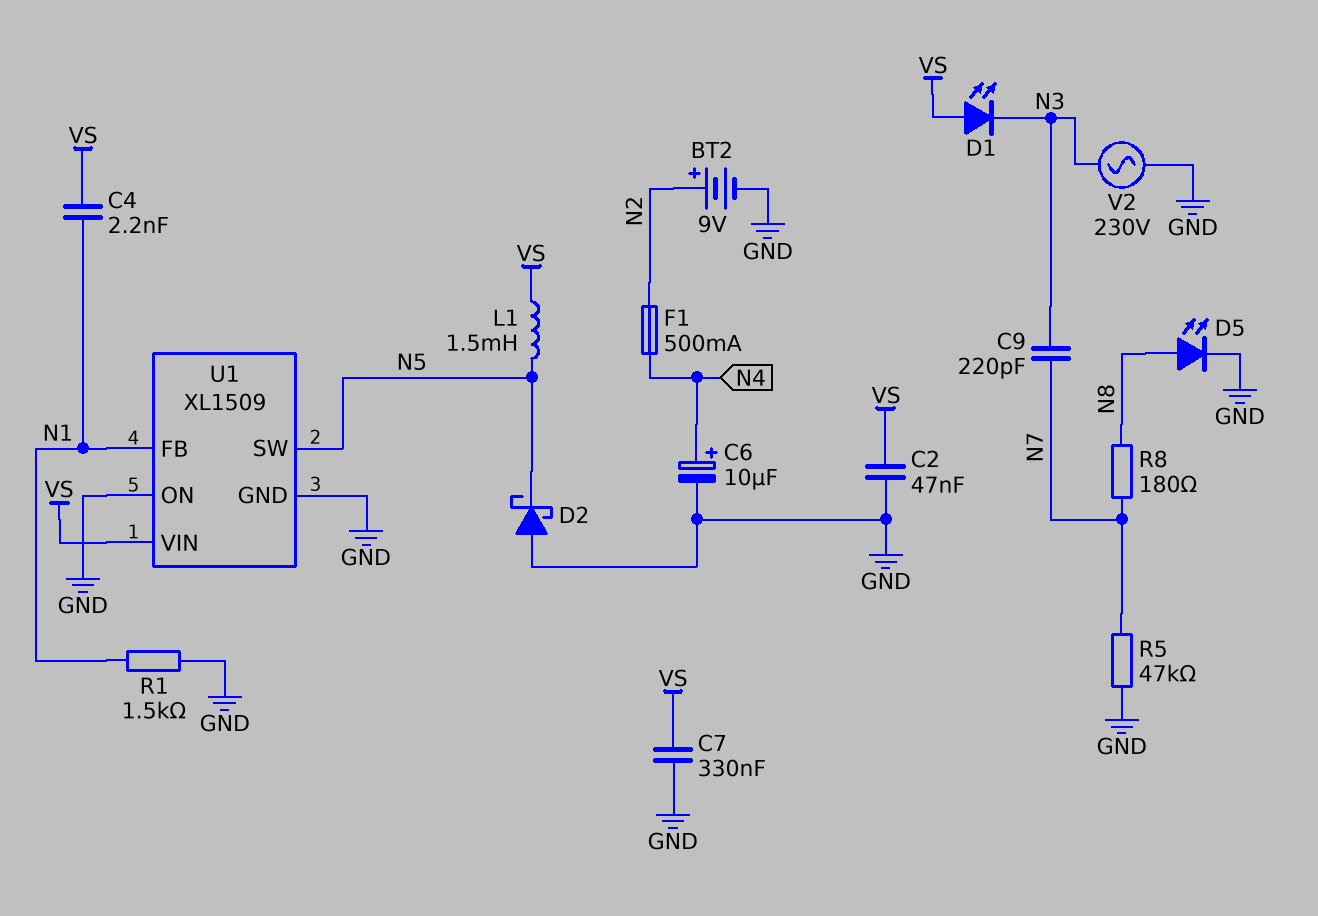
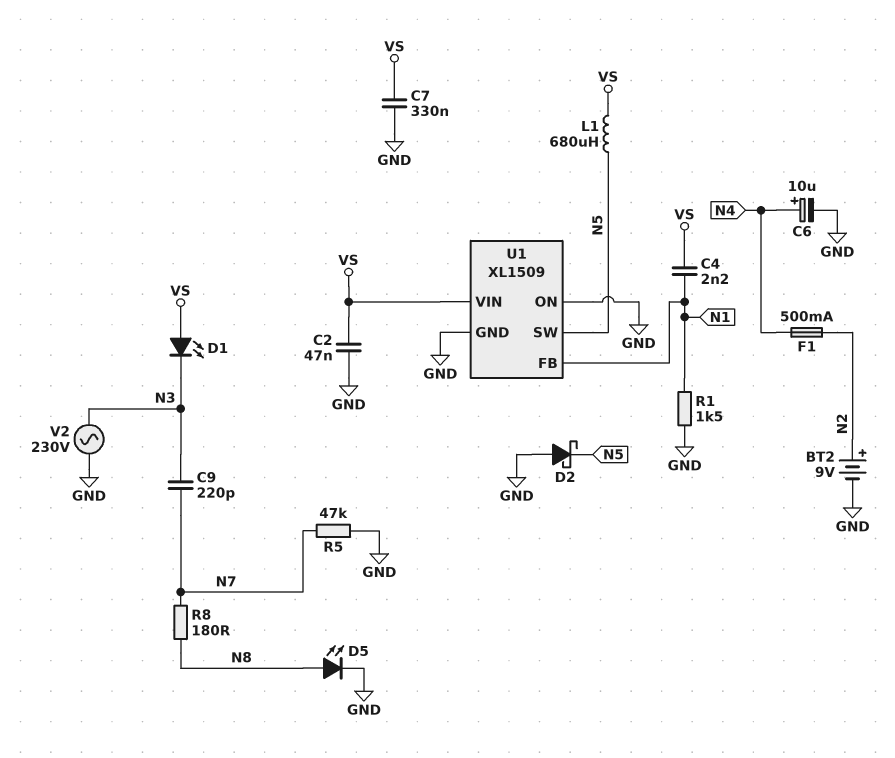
L1: 1.5mH (N5, VS) -> 680uH (N5, VS)

